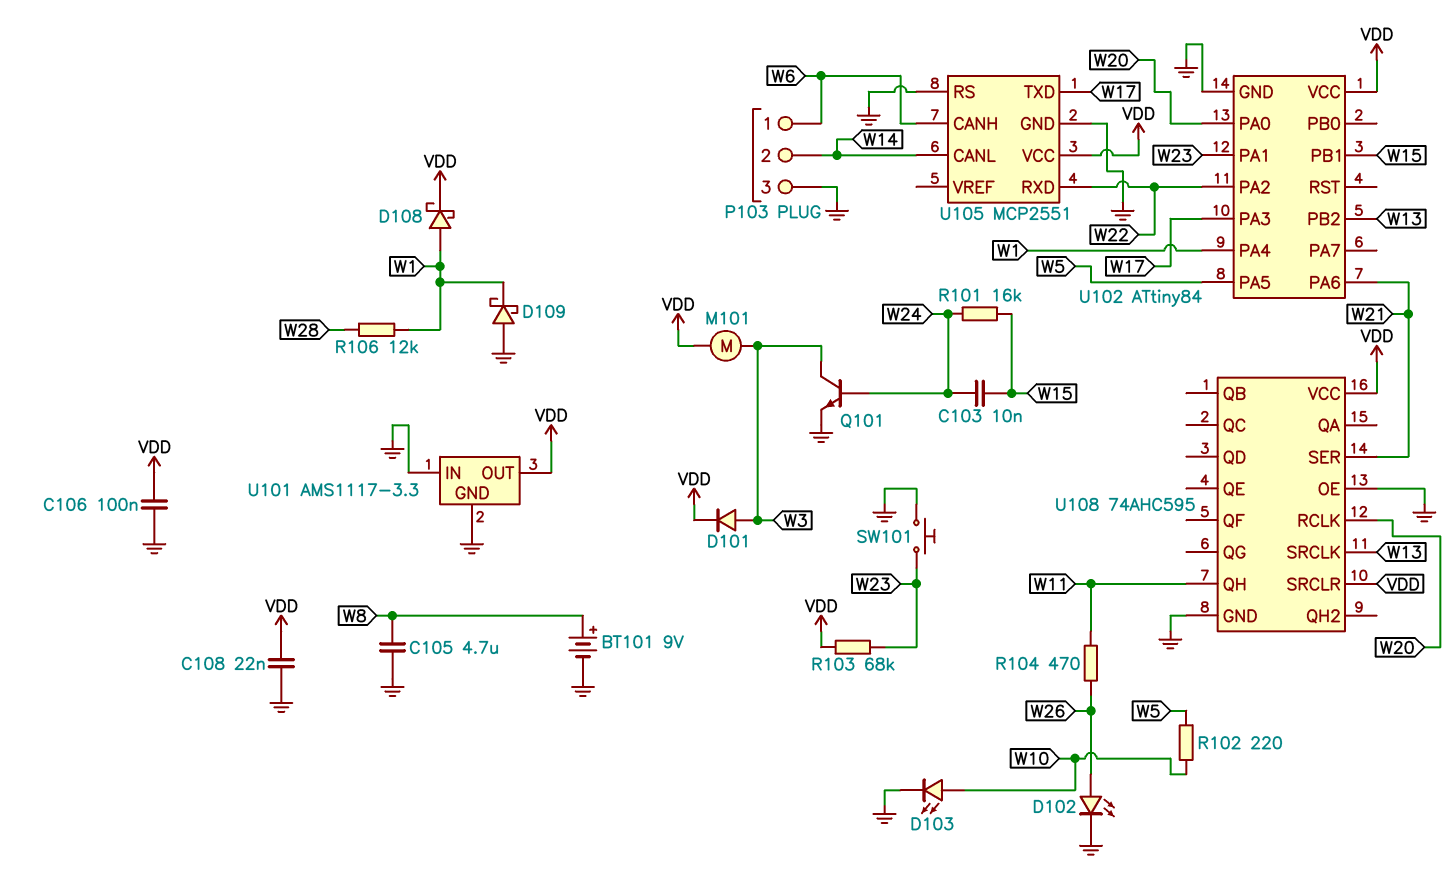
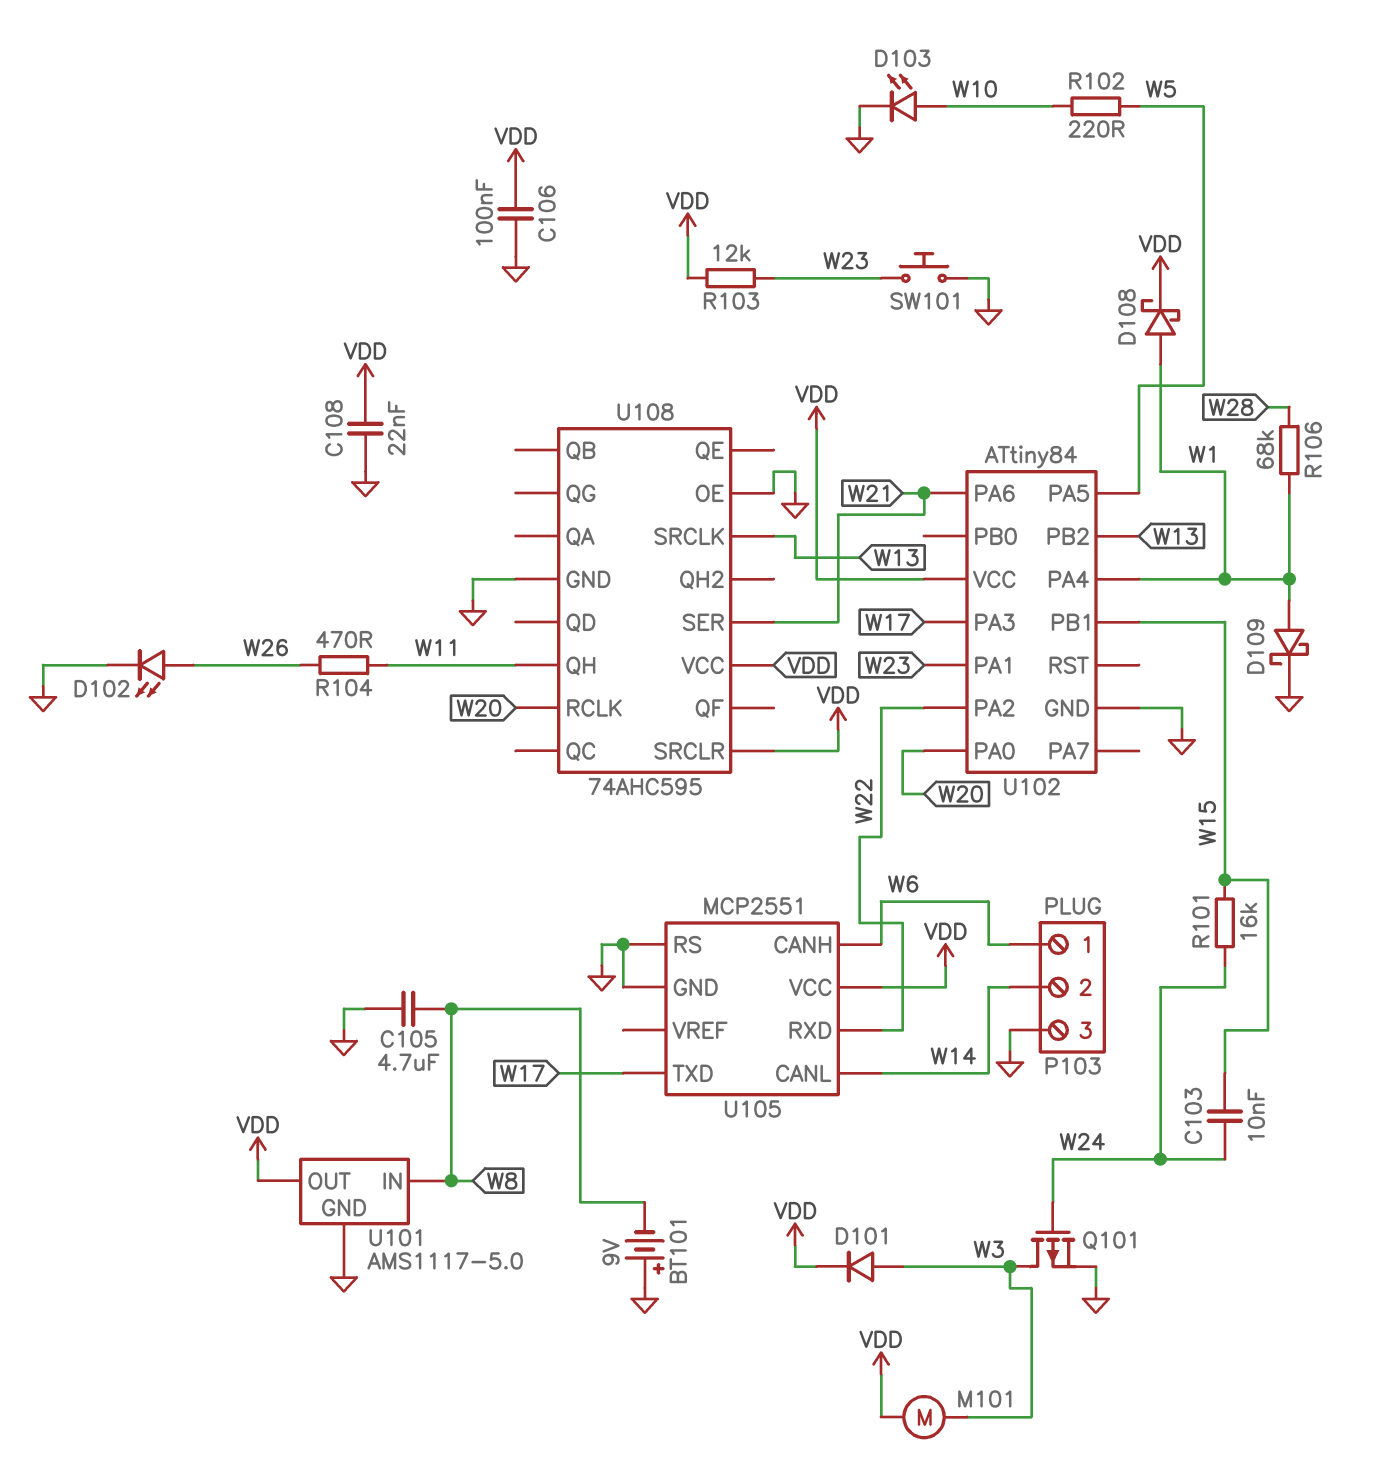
BT101: 9V (plus W8, minus GND) -> 9V (plus GND, minus W8)
D109: schottky (A GND, K W1) -> schottky (A W1, K GND)
Q101: NPN (B W24, C W3, E GND) -> PMOS (G W24, D W3, S GND)
R103: 68k (VDD, W23) -> 12k (VDD, W23)
R106: 12k (W1, W28) -> 68k (W1, W28)
U101: AMS1117-3.3 -> AMS1117-5.0
U101 pin IN: GND -> W8

